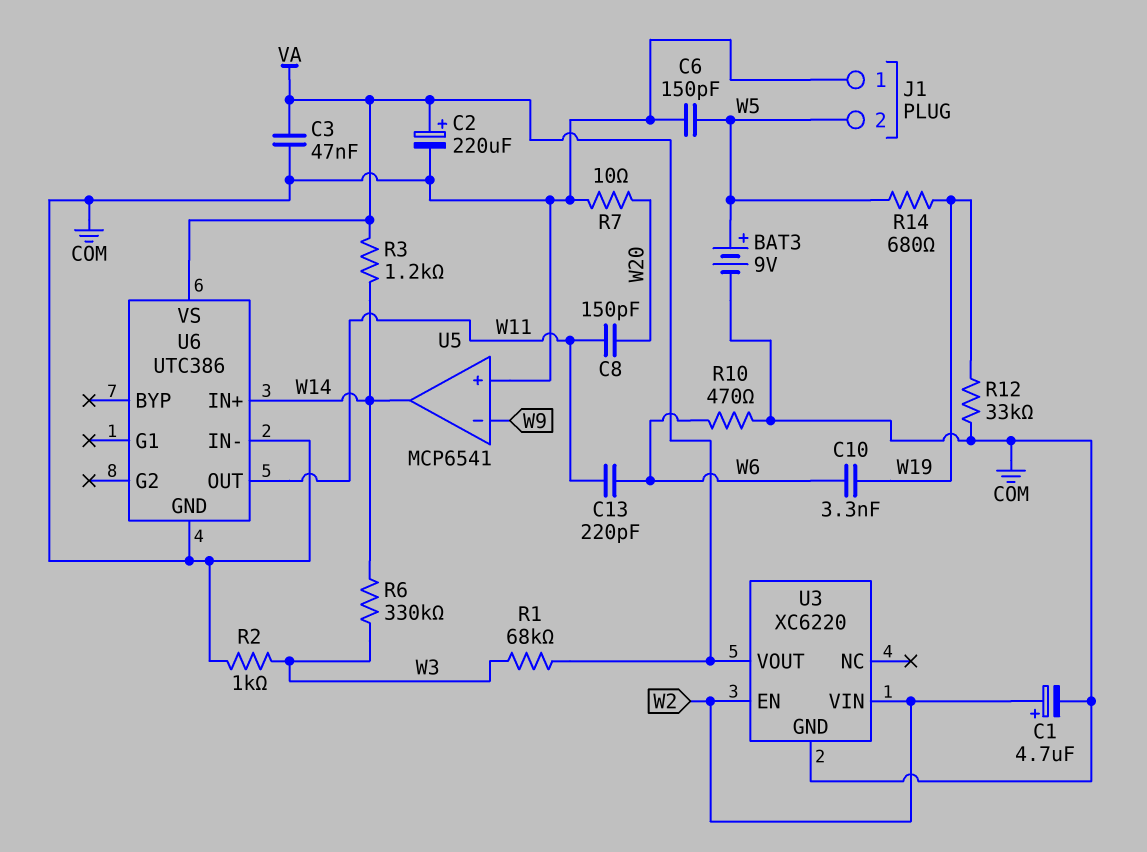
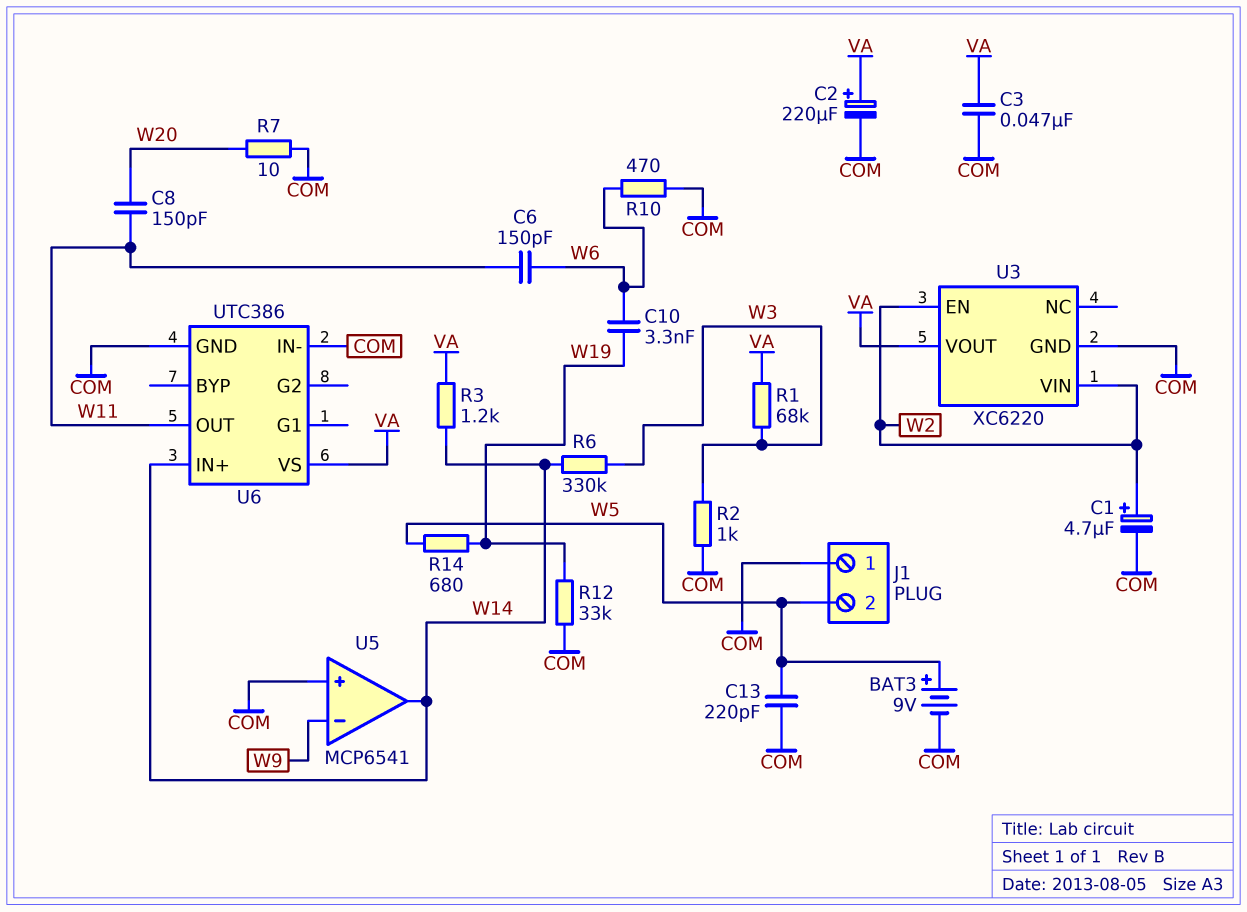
C6: 150pF (COM, W5) -> 150pF (W6, W11)
C13: 220pF (W6, W11) -> 220pF (COM, W5)

